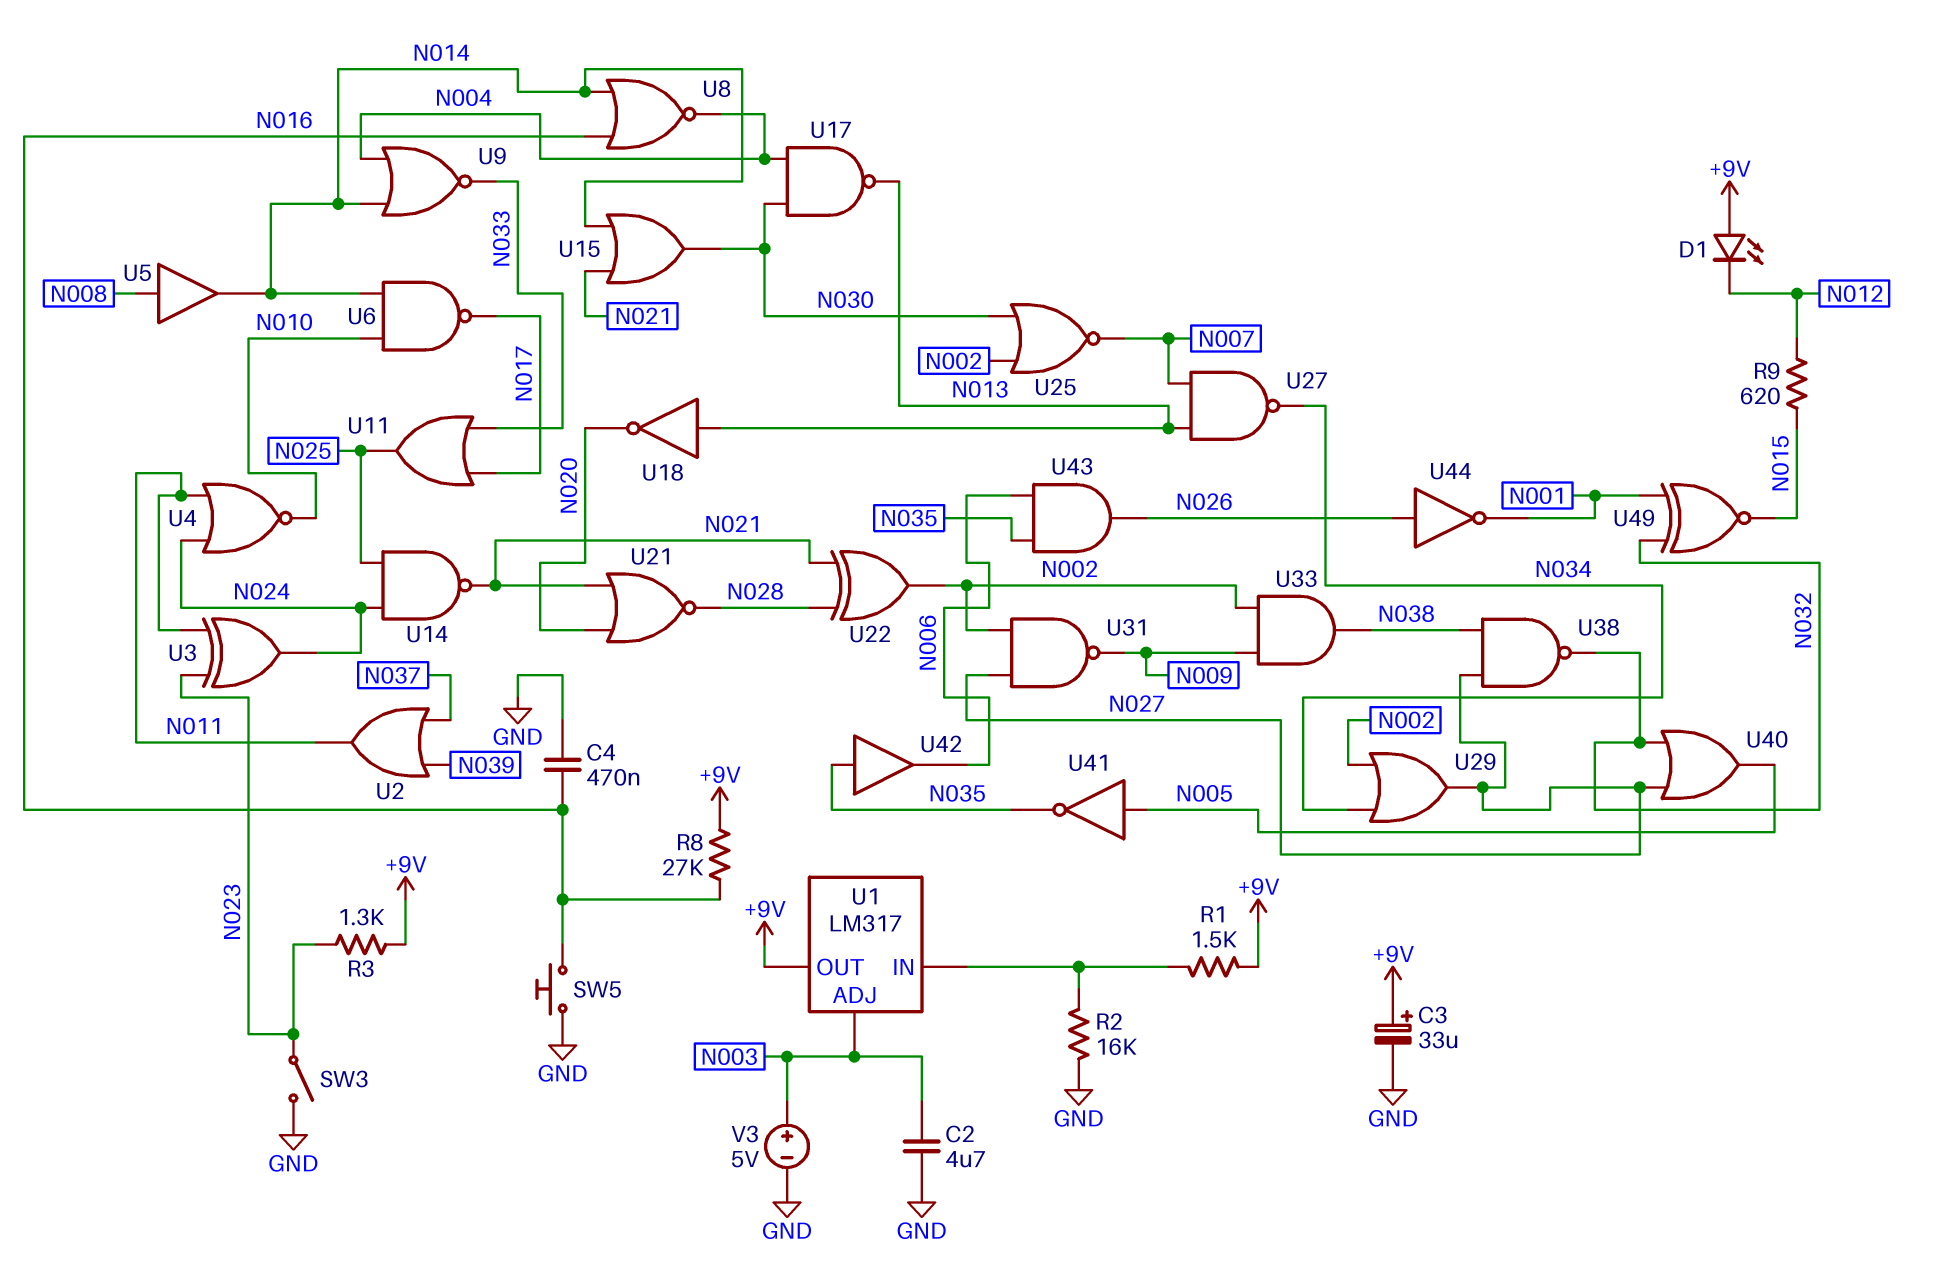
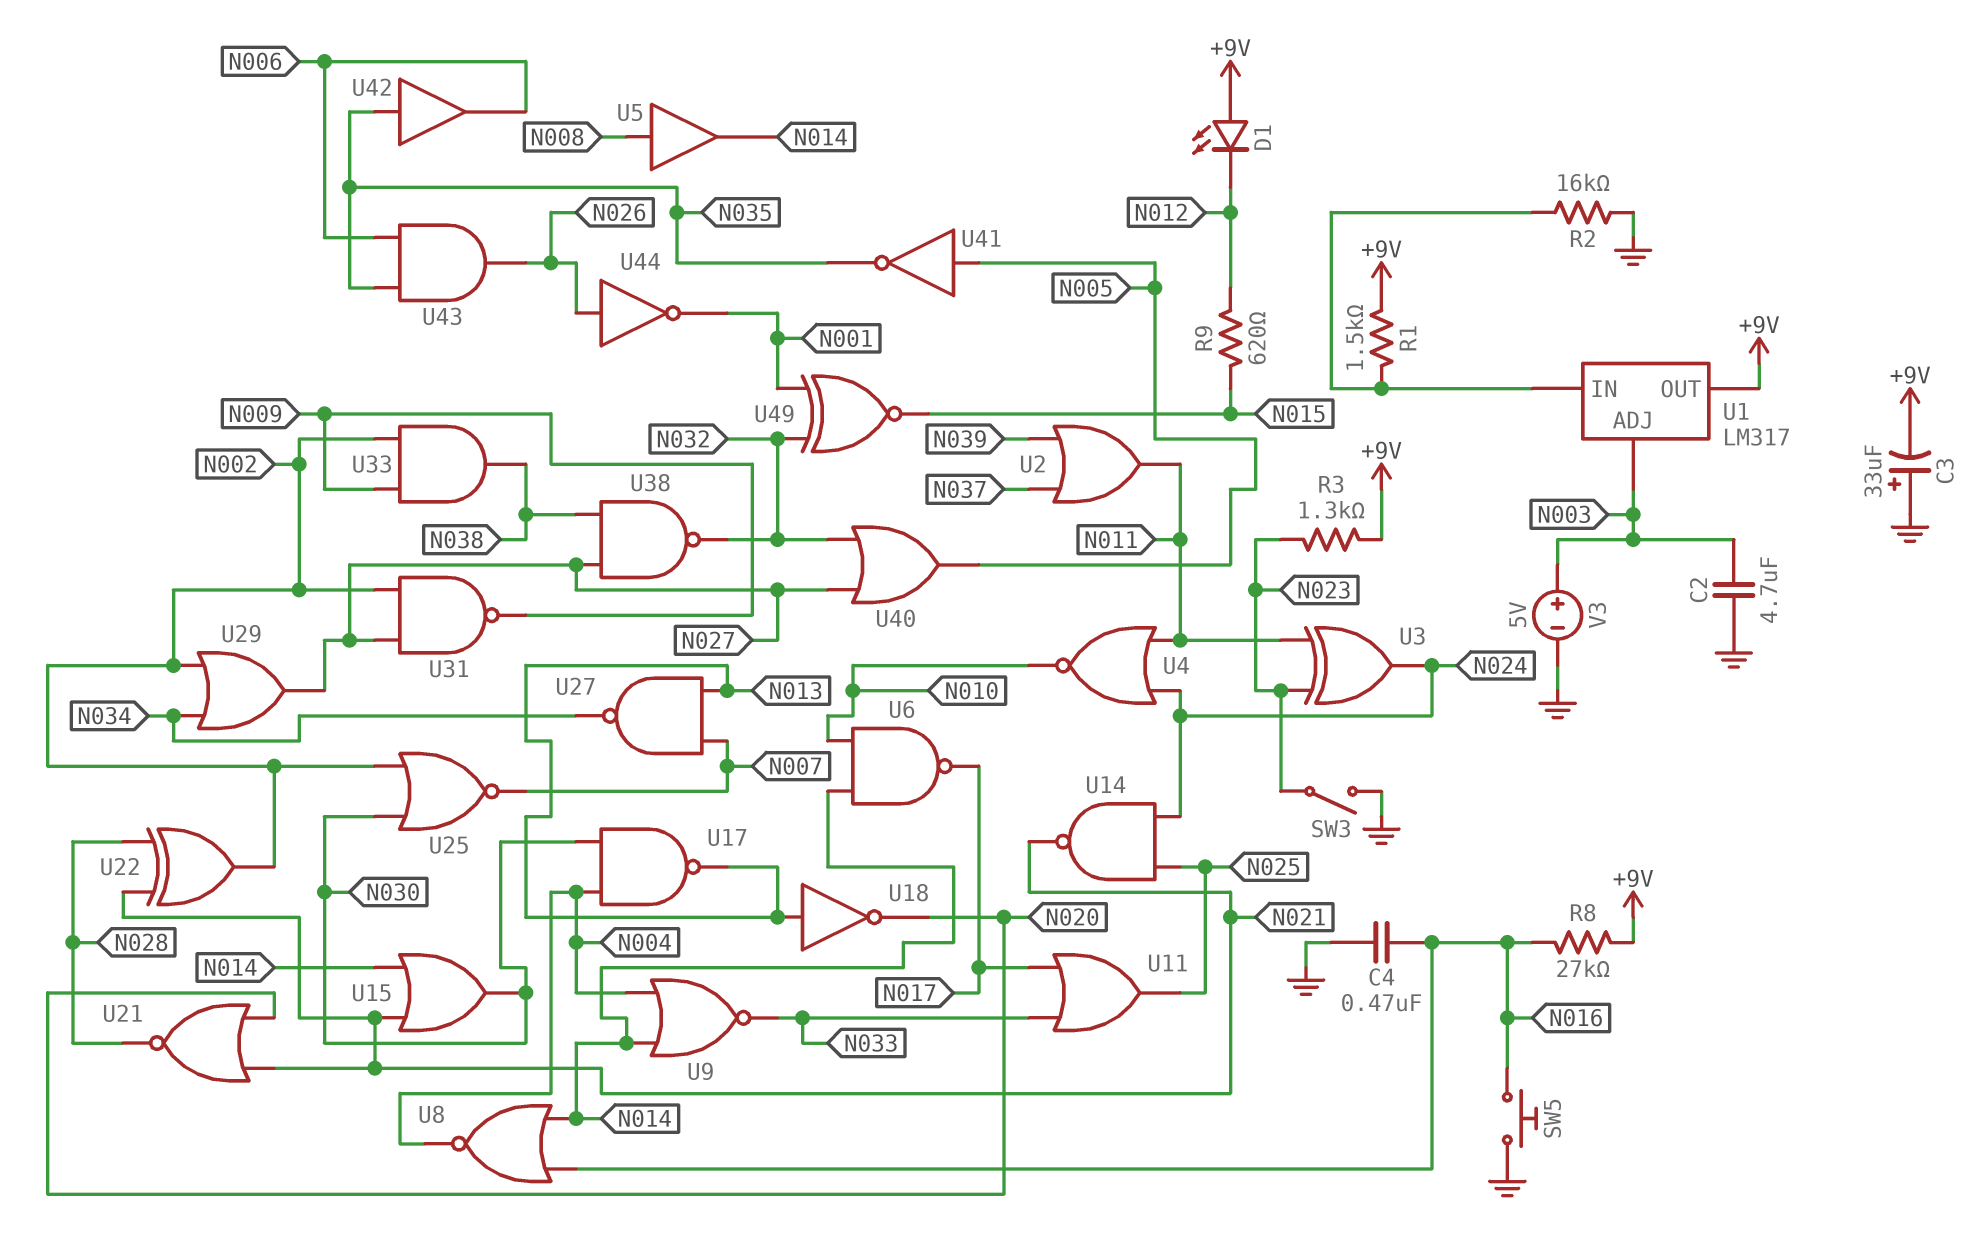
C3: 33uF (plus +9V, minus GND) -> 33uF (plus GND, minus +9V)

